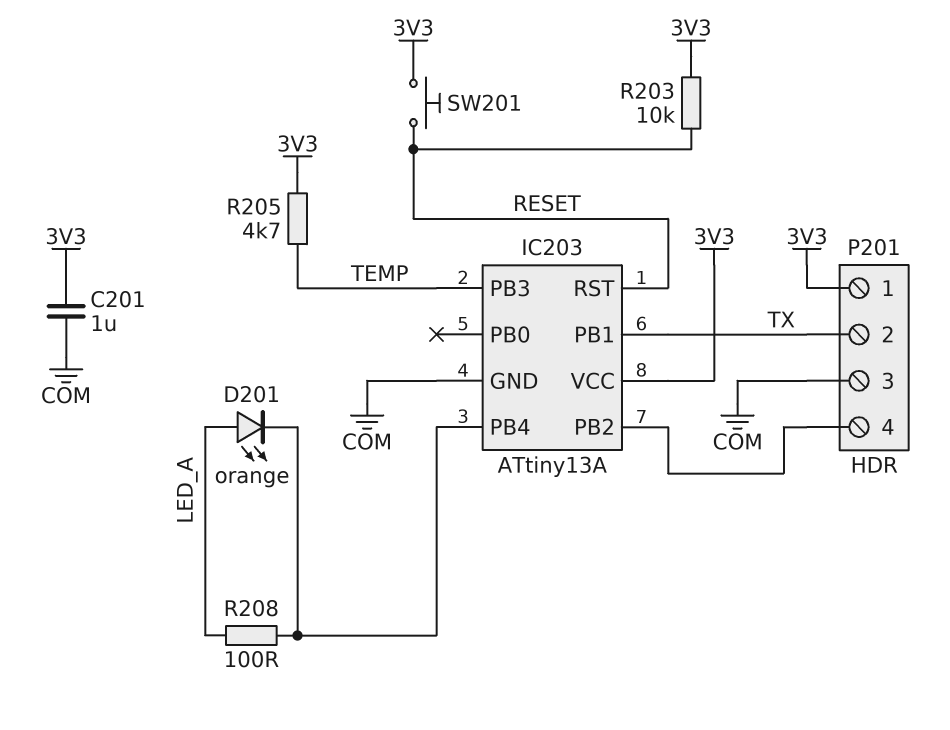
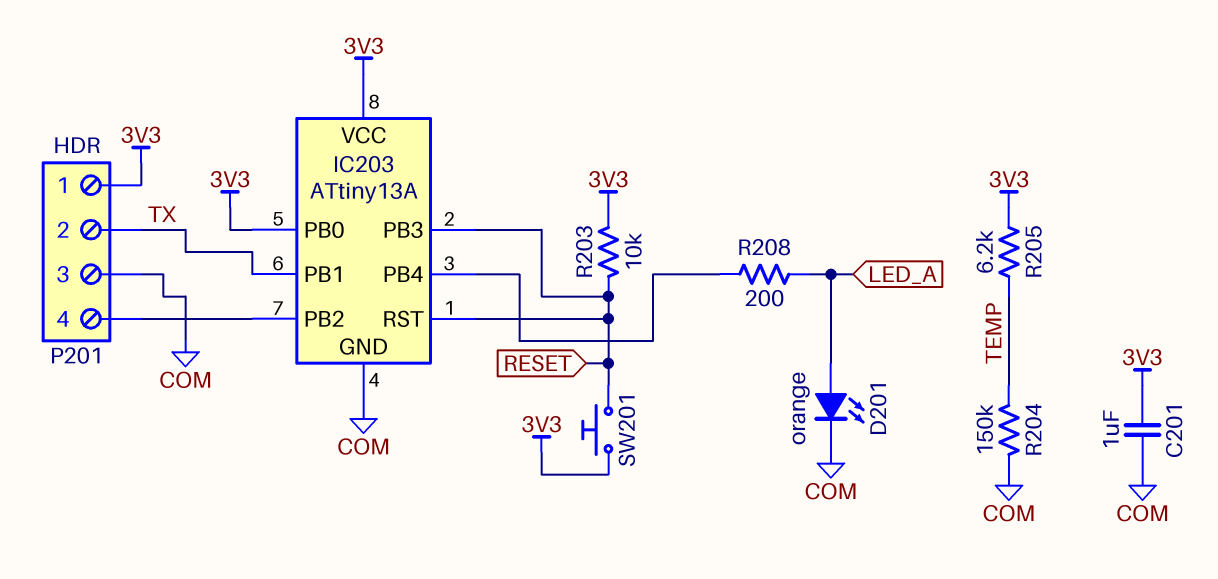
D201: LED orange (A LED_A, K IC203/PB4) -> LED orange (A LED_A, K COM)
IC203 pin PB0: none -> 3V3
IC203 pin PB3: TEMP -> RESET
R204: none -> 150k (COM, TEMP)
R205: 4.7k (3V3, TEMP) -> 6.2k (3V3, TEMP)
R208: 100 (IC203/PB4, LED_A) -> 200 (IC203/PB4, LED_A)

